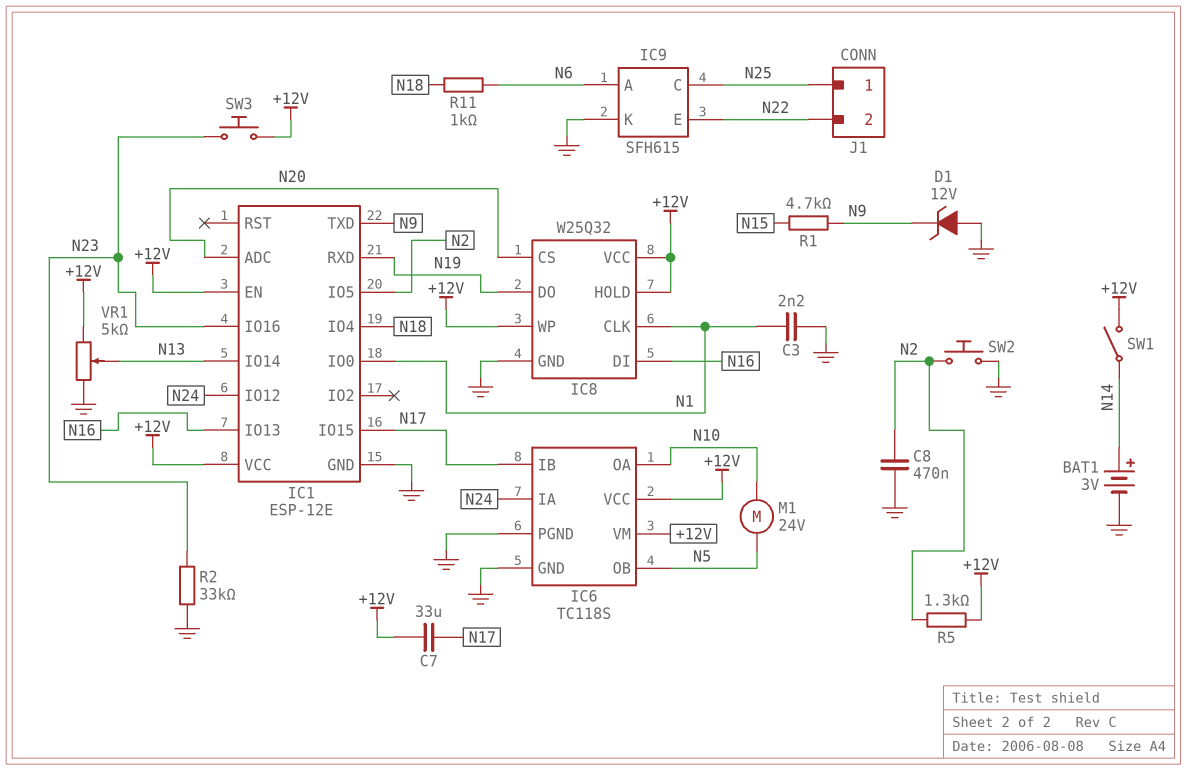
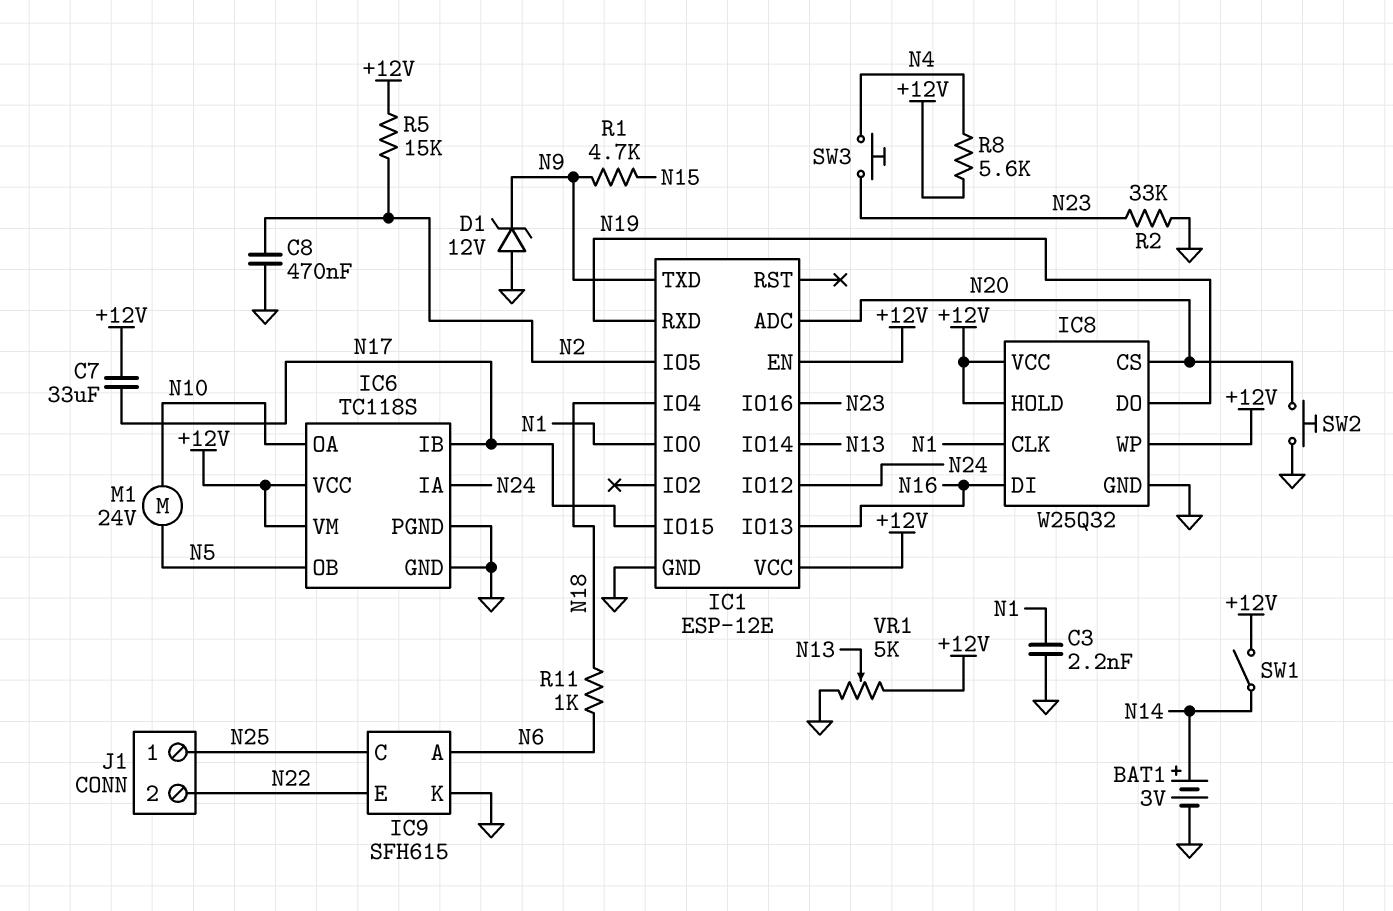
R5: 1.3k (+12V, N2) -> 15k (+12V, N2)
R8: none -> 5.6k (+12V, N4)
SW2: button (GND, N2) -> button (GND, N20)
SW3: button (+12V, N23) -> button (N4, N23)

